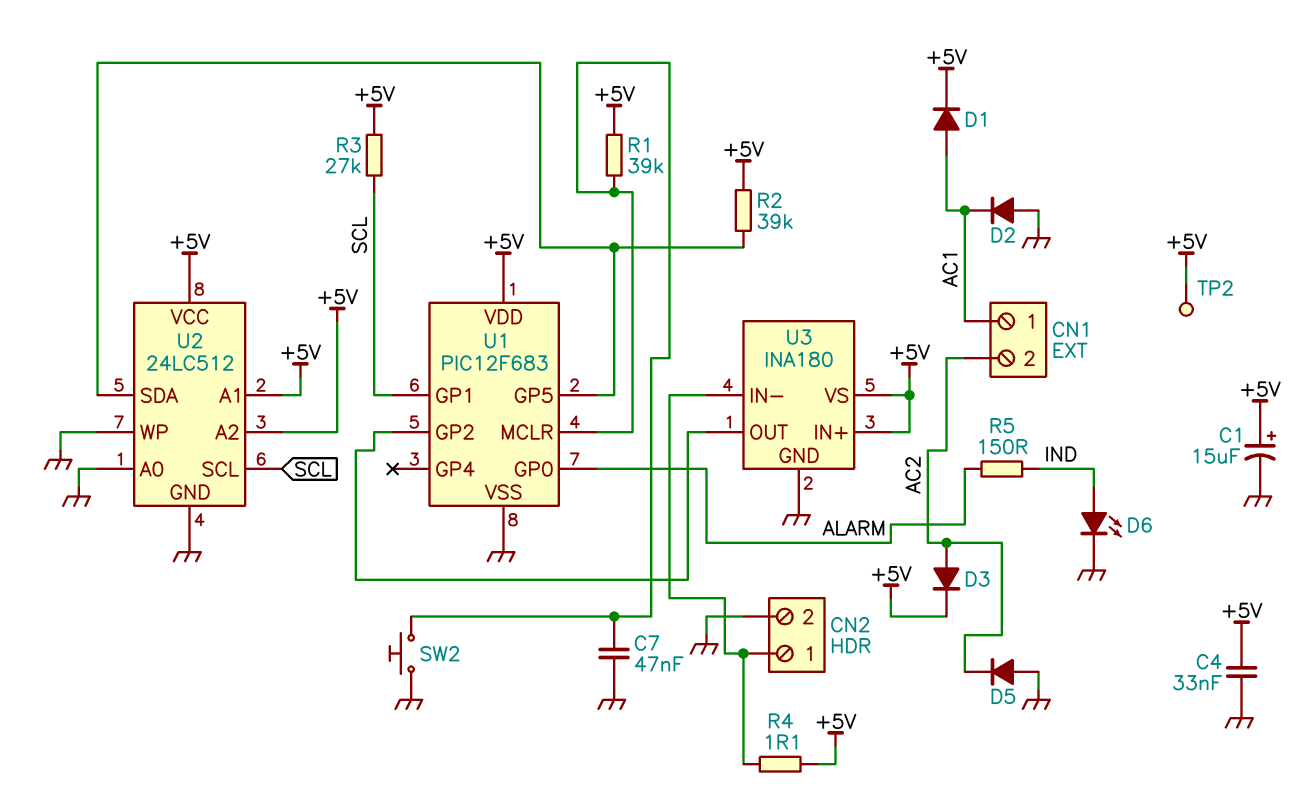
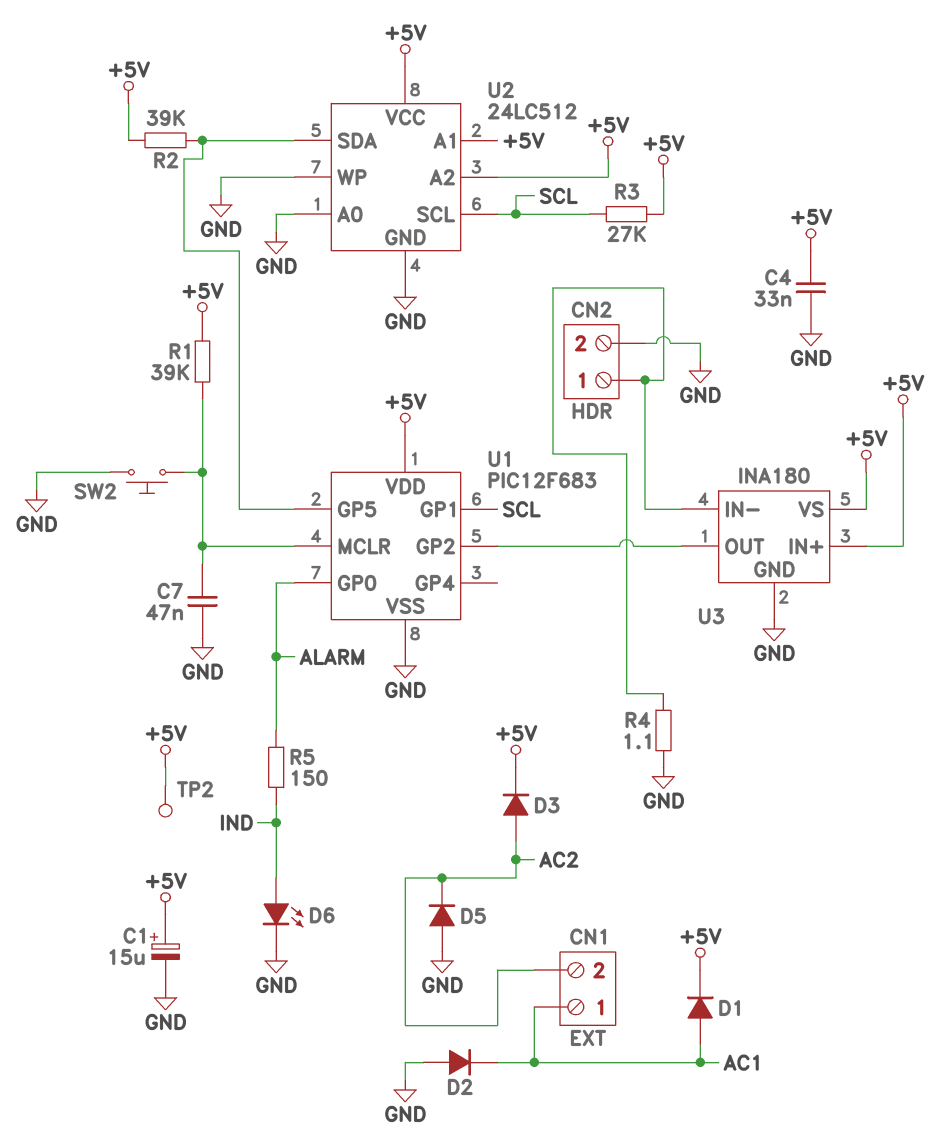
R4: 1.1 (+5V, CN2/1) -> 1.1 (CN2/1, GND)

